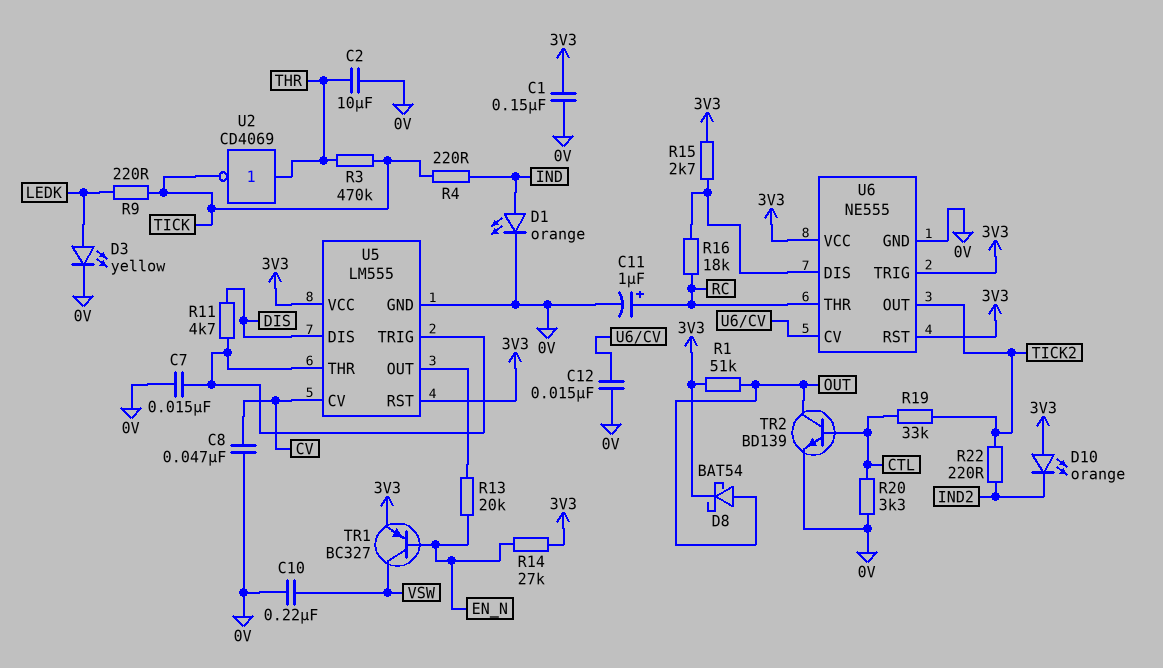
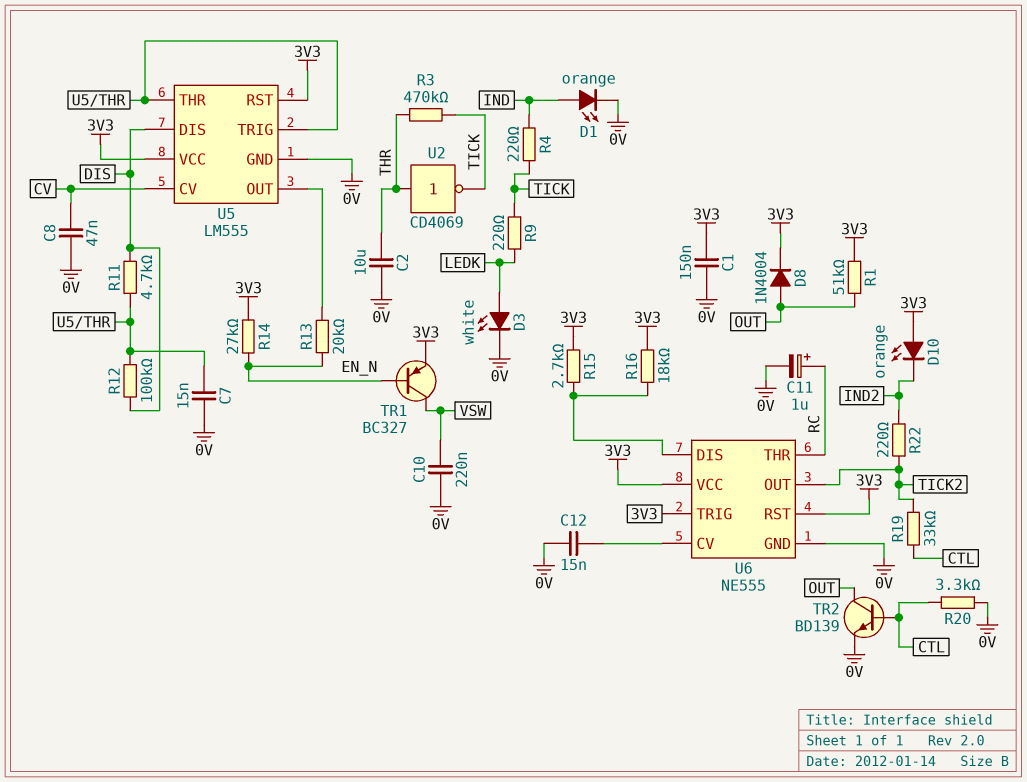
D3: LED yellow (A LEDK, K 0V) -> LED white (A LEDK, K 0V)
D8: schottky BAT54 (A OUT, K 3V3) -> diode 1N4004 (A OUT, K 3V3)
R12: none -> 100k (DIS, U5/THR)
R16: 18k (RC, U6/DIS) -> 18k (3V3, U6/DIS)

